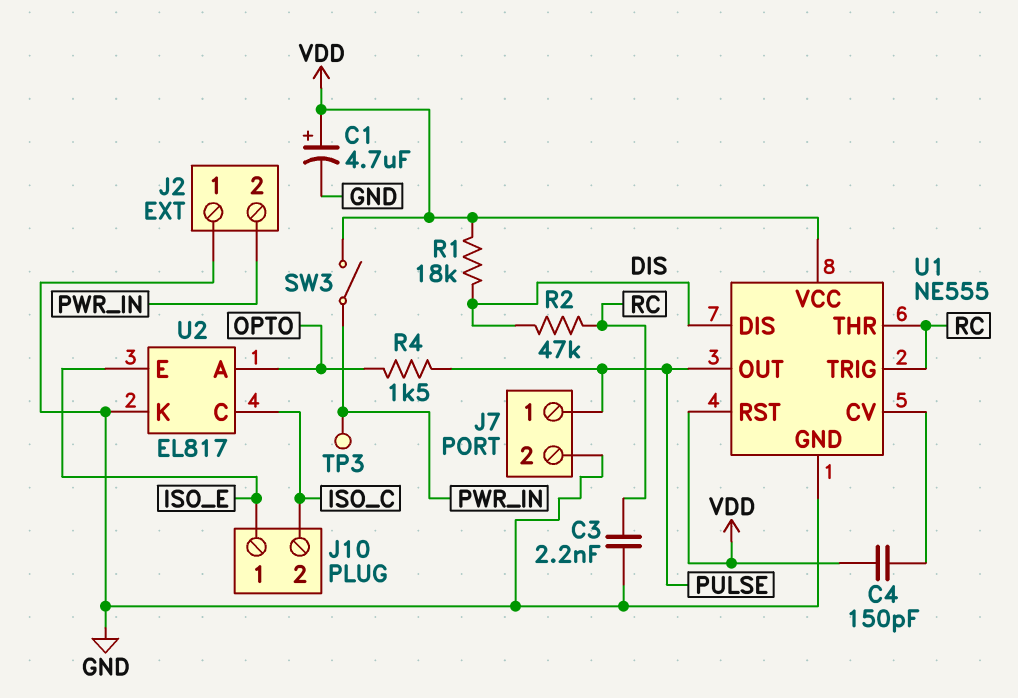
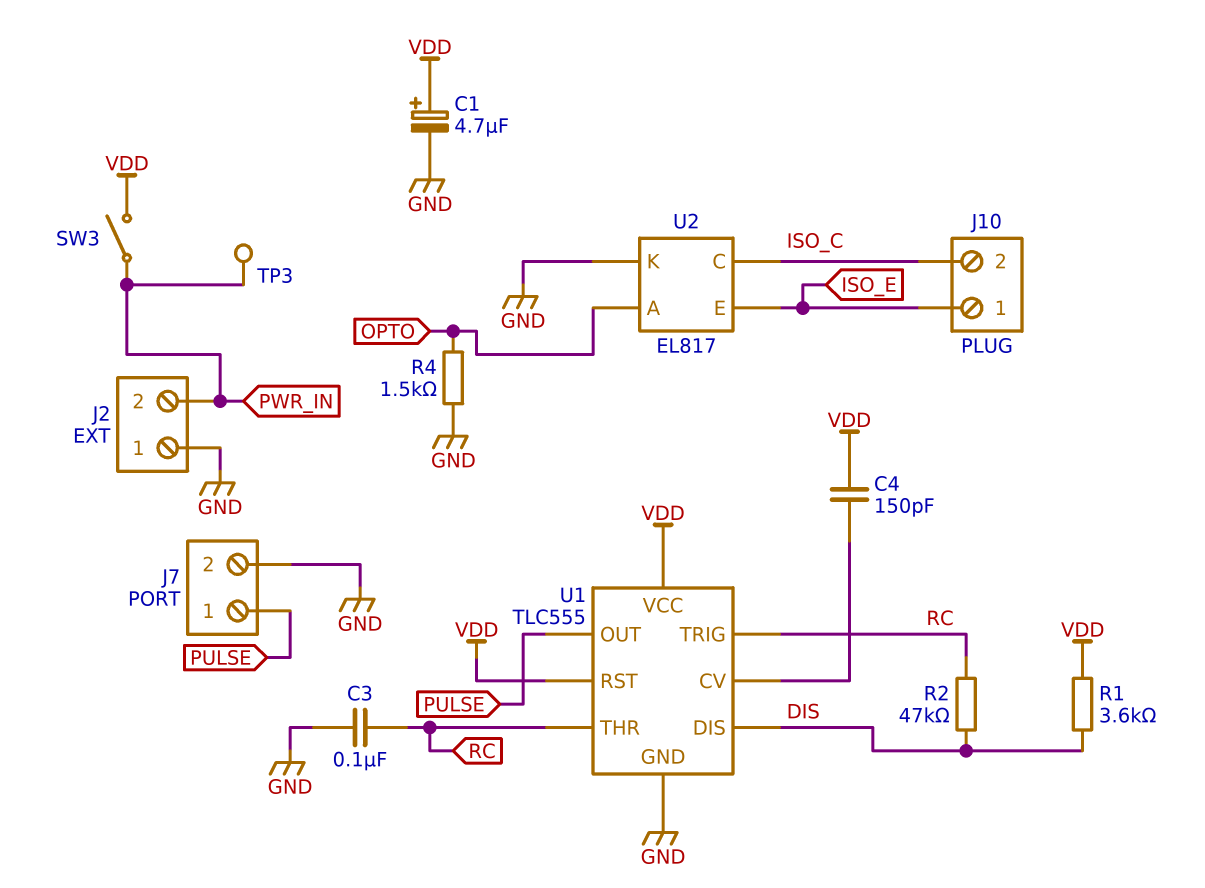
C3: 2.2nF (GND, RC) -> 100nF (GND, RC)
R1: 18k (DIS, VDD) -> 3.6k (DIS, VDD)
R4: 1.5k (OPTO, PULSE) -> 1.5k (GND, OPTO)
U1: NE555 -> TLC555

